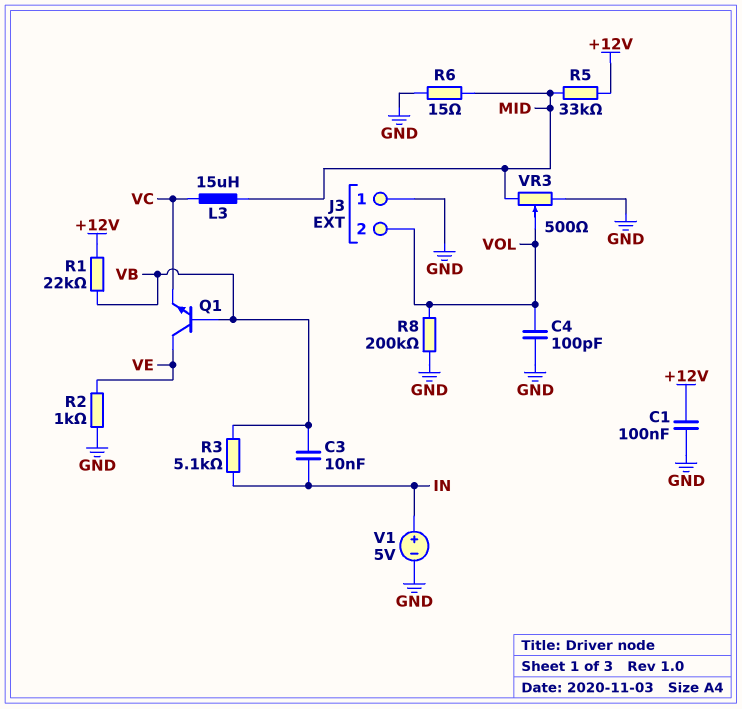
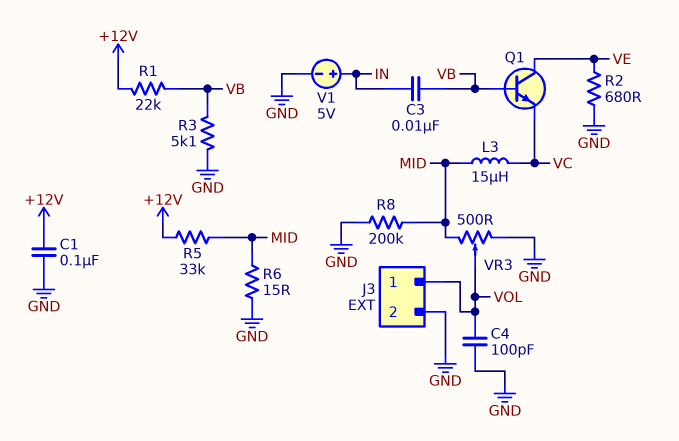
J3 pin 1: GND -> VOL
J3 pin 2: VOL -> GND
R2: 1k (GND, VE) -> 680 (GND, VE)
R3: 5.1k (IN, VB) -> 5.1k (GND, VB)
R8: 200k (GND, VOL) -> 200k (GND, MID)

